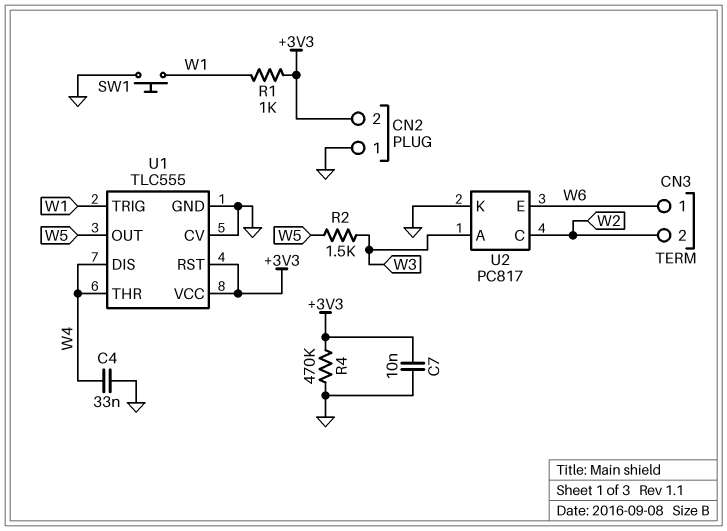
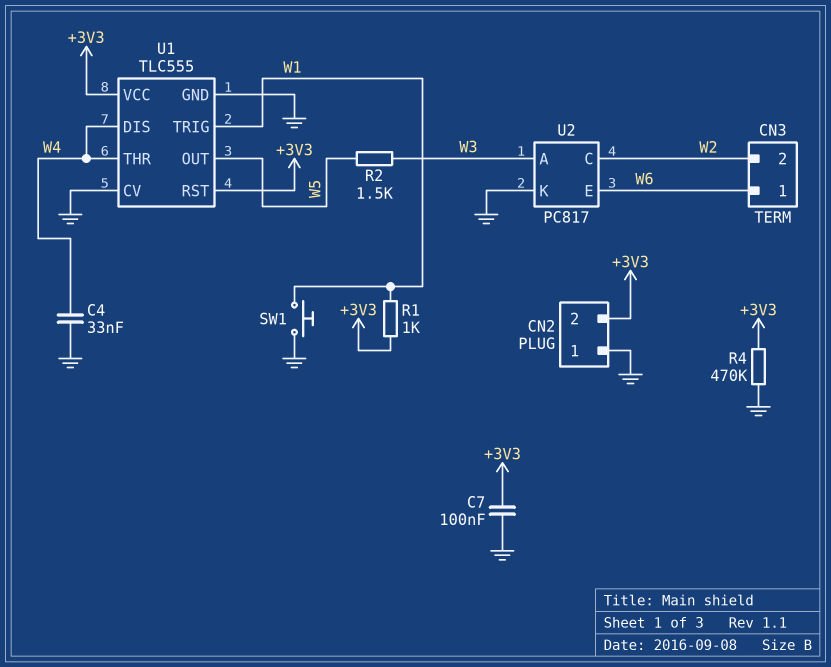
C7: 10nF (+3V3, GND) -> 100nF (+3V3, GND)

